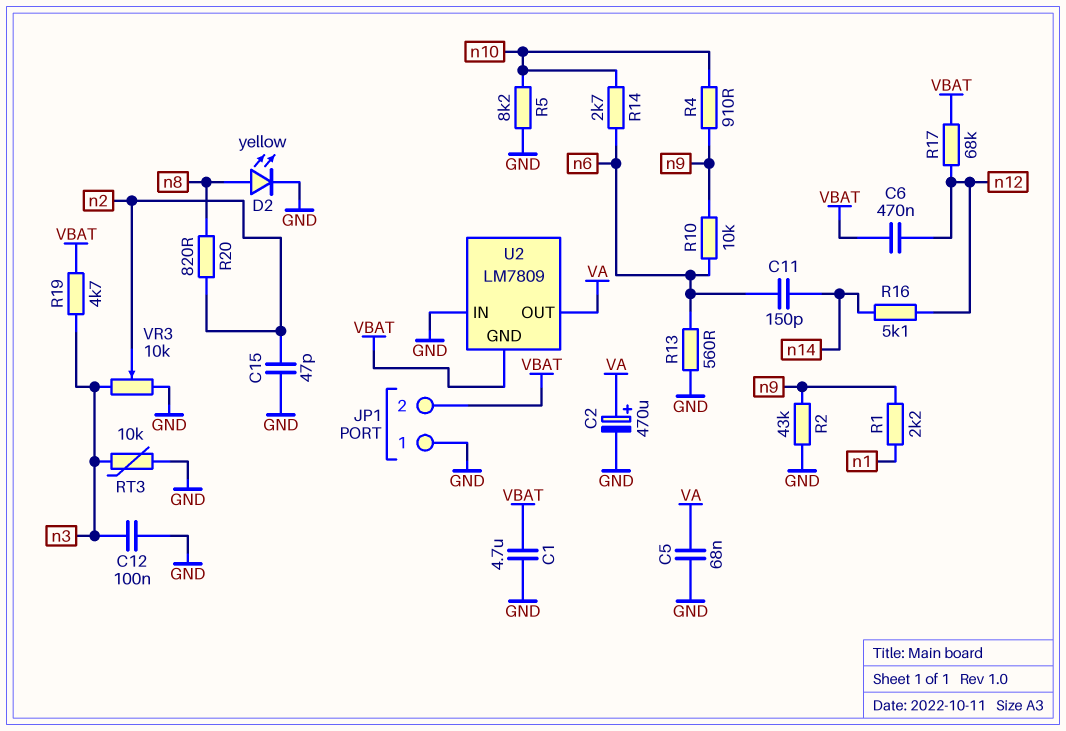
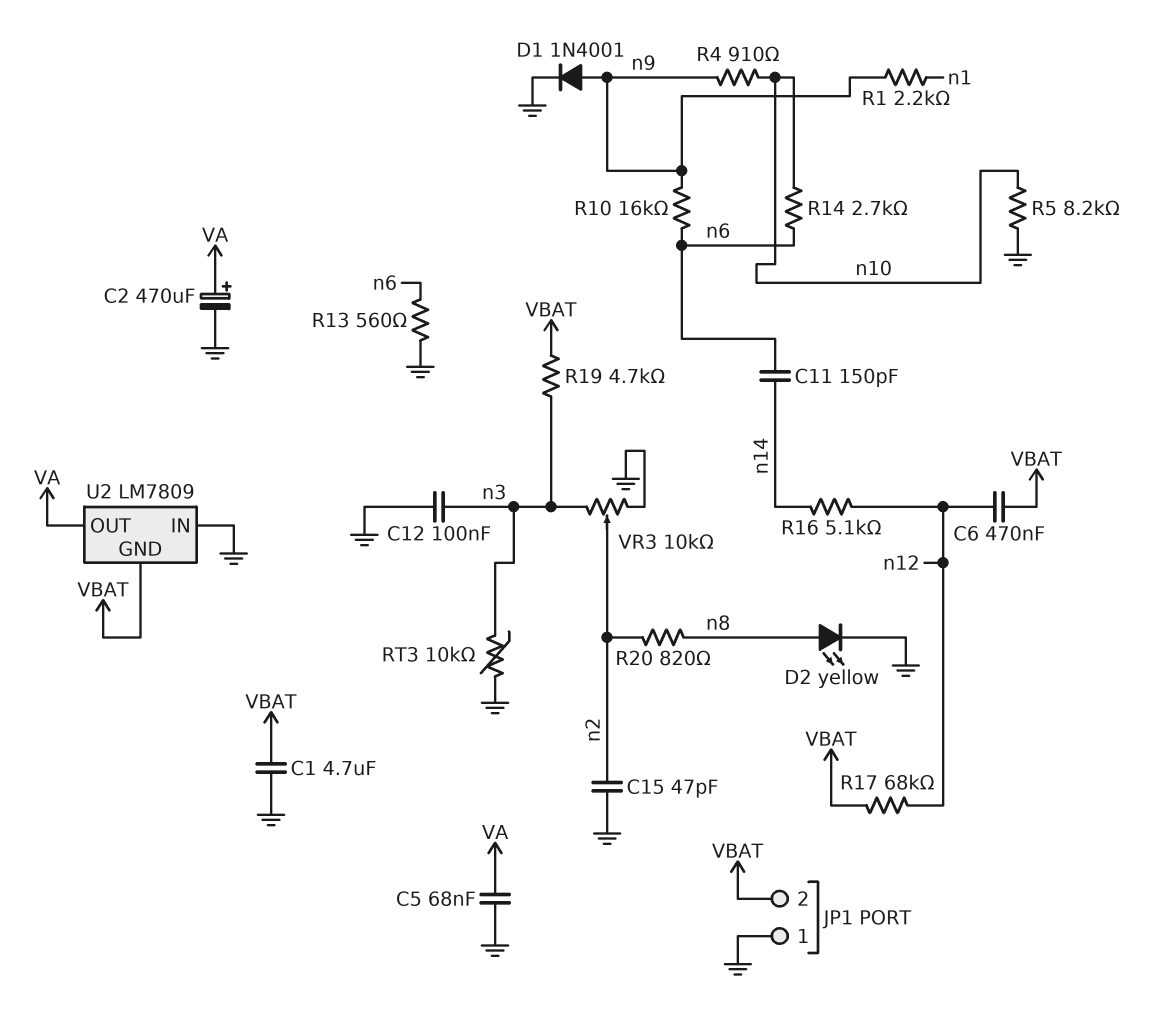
D1: none -> diode 1N4001 (A n9, K GND)
R2: 43k (GND, n9) -> none
R10: 10k (n6, n9) -> 16k (n6, n9)

